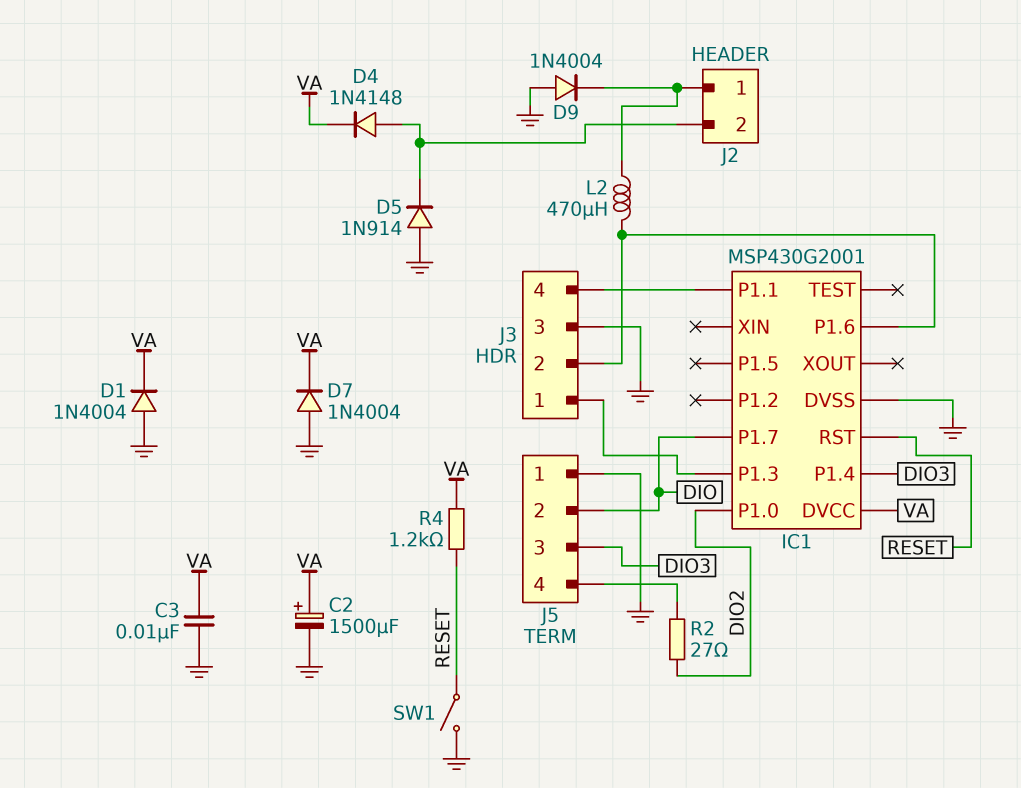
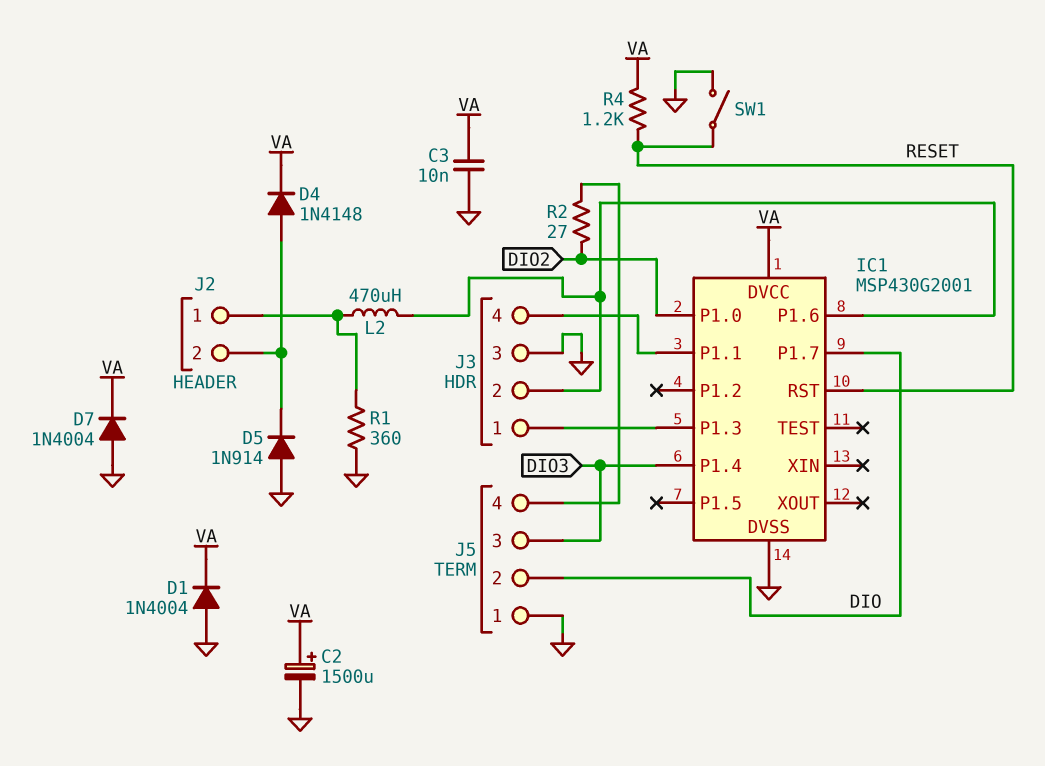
D9: diode 1N4004 (A GND, K J2/1) -> none
R1: none -> 360 (GND, J2/1)

